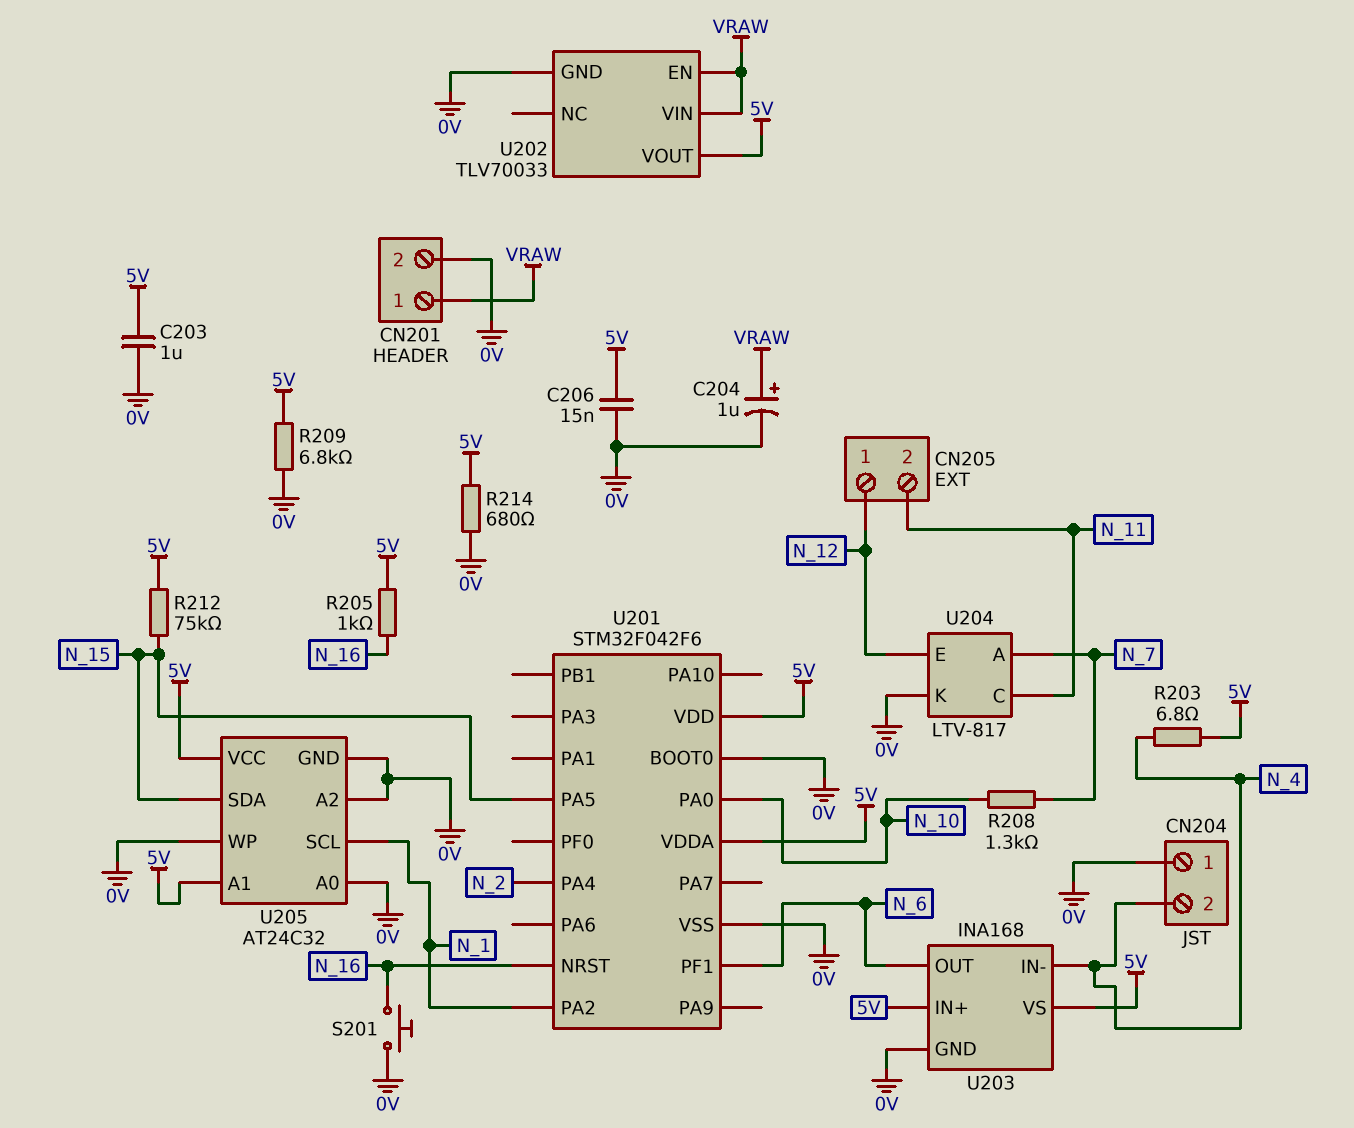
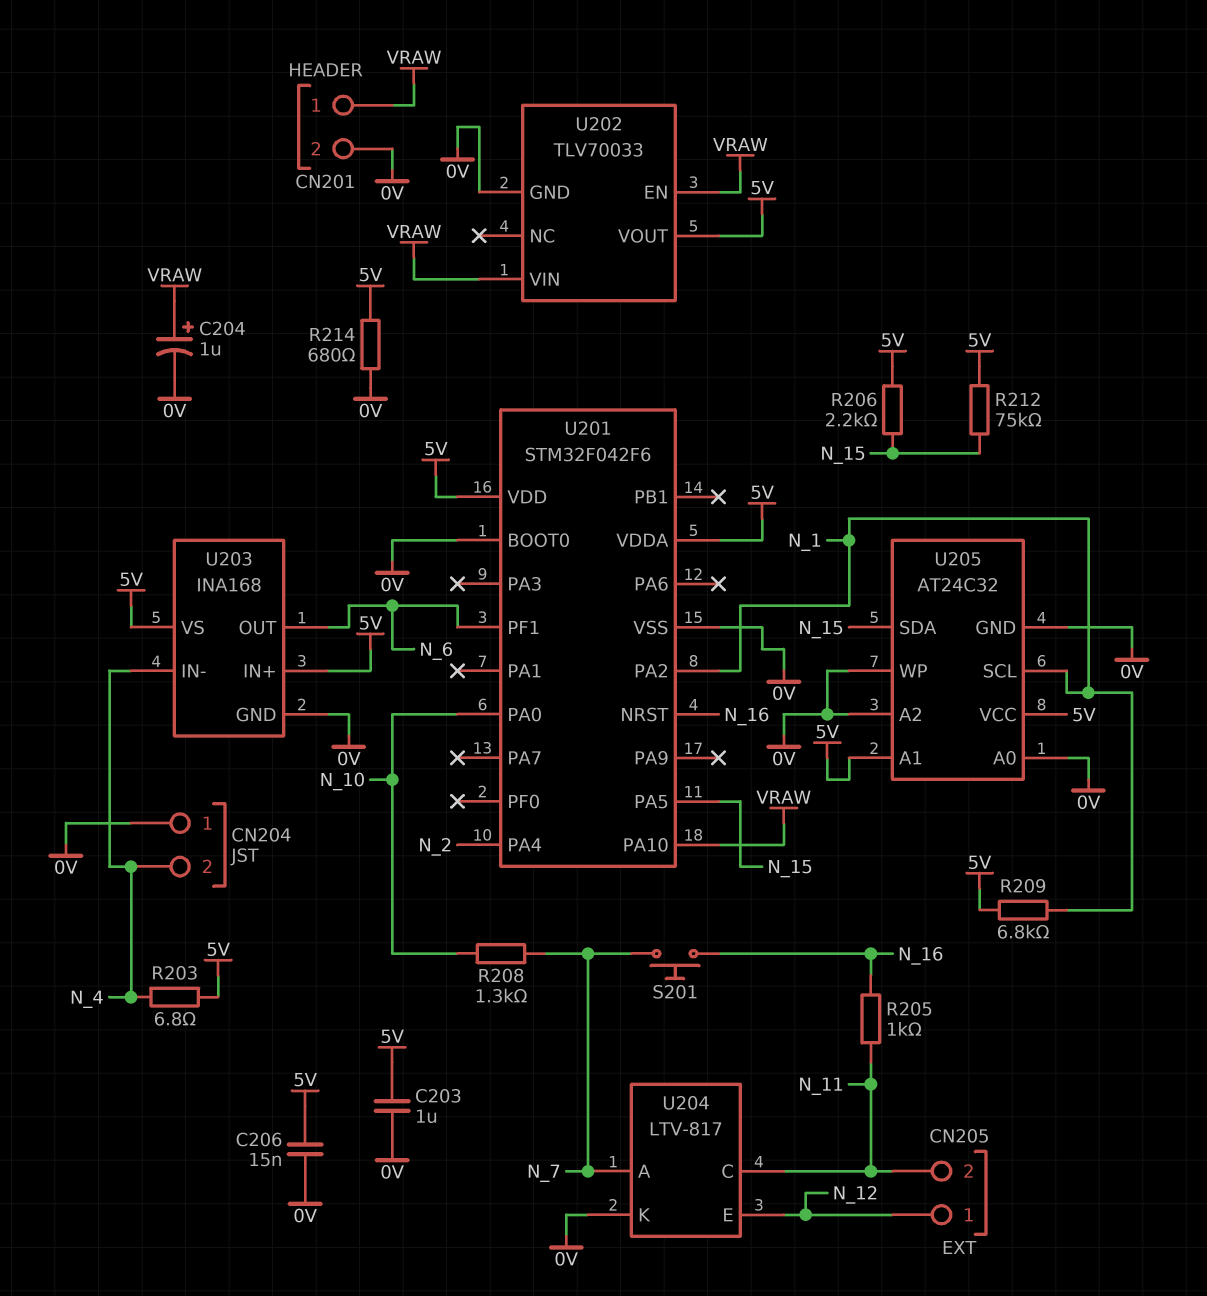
R205: 1k (5V, N_16) -> 1k (N_11, N_16)
R206: none -> 2.2k (5V, N_15)
R209: 6.8k (0V, 5V) -> 6.8k (5V, N_1)
S201: button (0V, N_16) -> button (N_7, N_16)
U201 pin PA10: none -> VRAW

